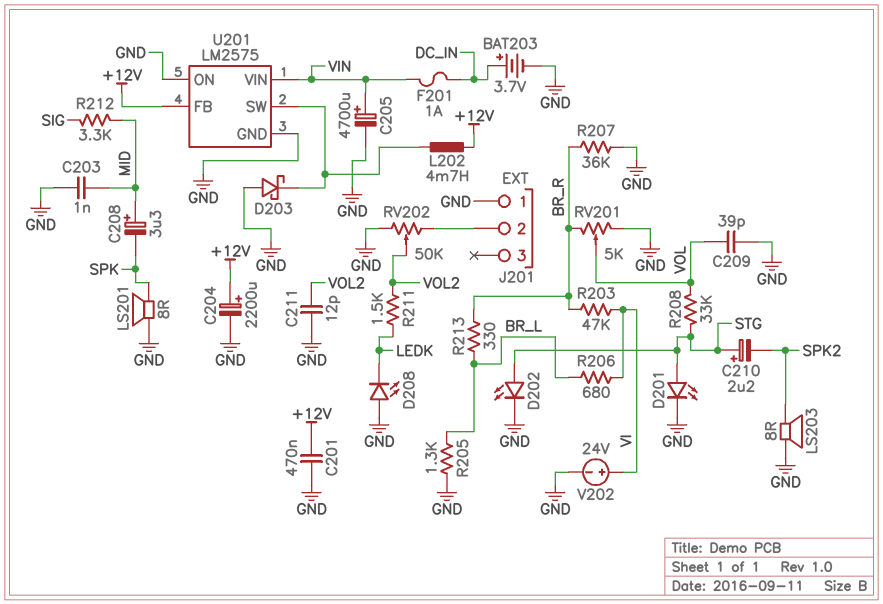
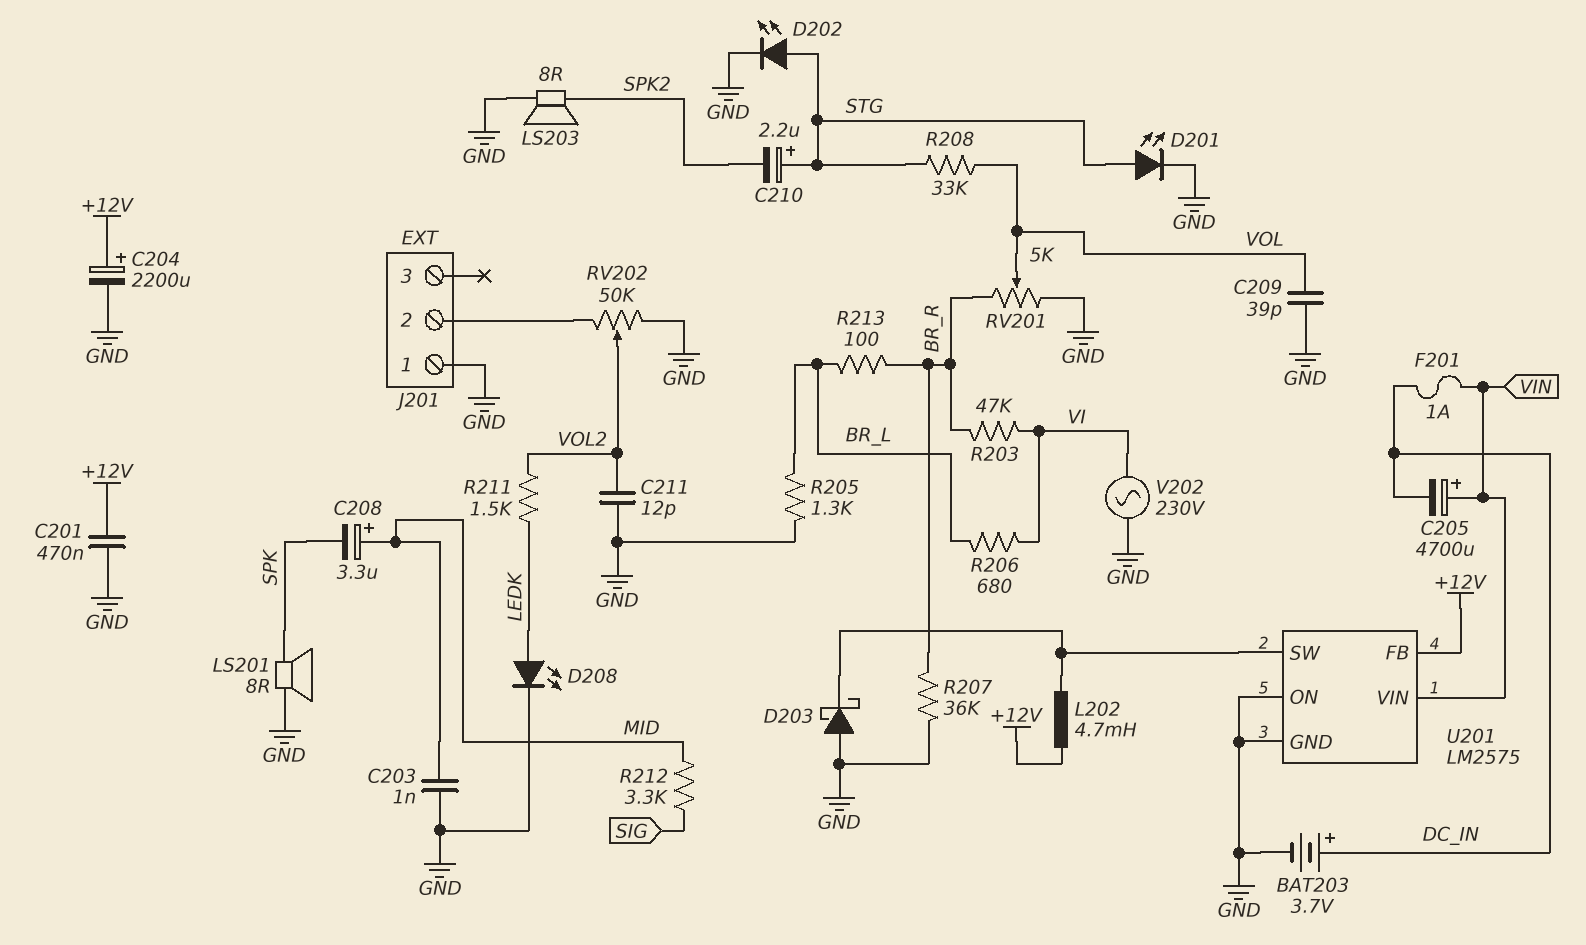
C205: 4700uF (plus VIN, minus GND) -> 4700uF (plus VIN, minus DC_IN)
D208: LED (A GND, K LEDK) -> LED (A LEDK, K GND)
R213: 330 (BR_L, BR_R) -> 100 (BR_L, BR_R)
V202: 24V (plus VI, minus GND) -> AC 230V (GND, VI)

